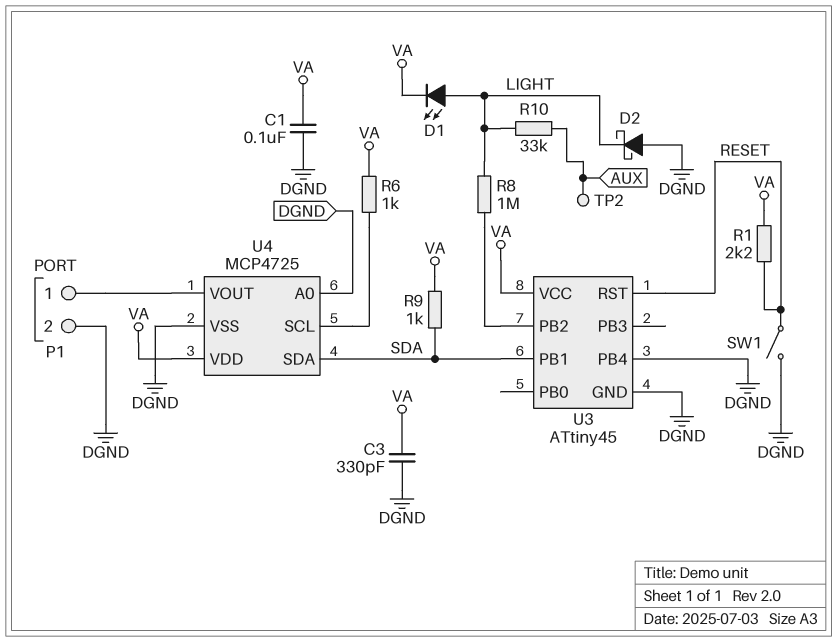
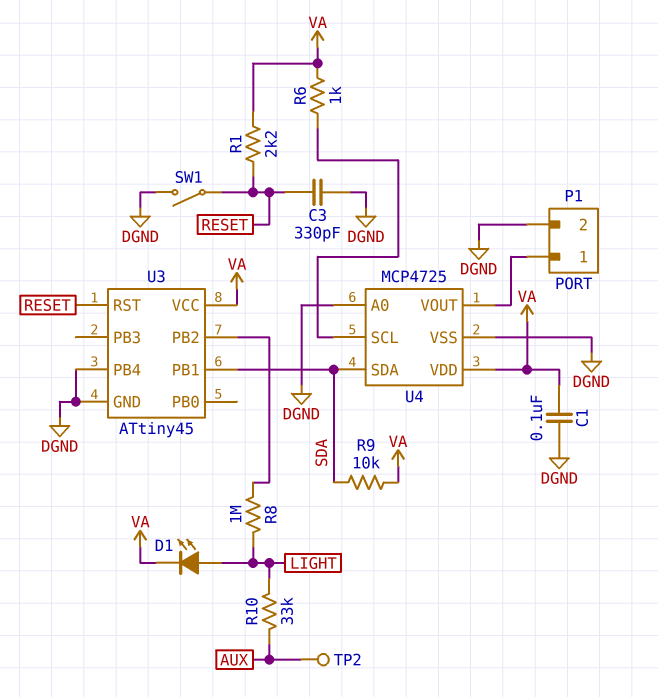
C3: 330pF (DGND, VA) -> 330pF (DGND, RESET)
D2: schottky (A DGND, K LIGHT) -> none
R9: 1k (SDA, VA) -> 10k (SDA, VA)

